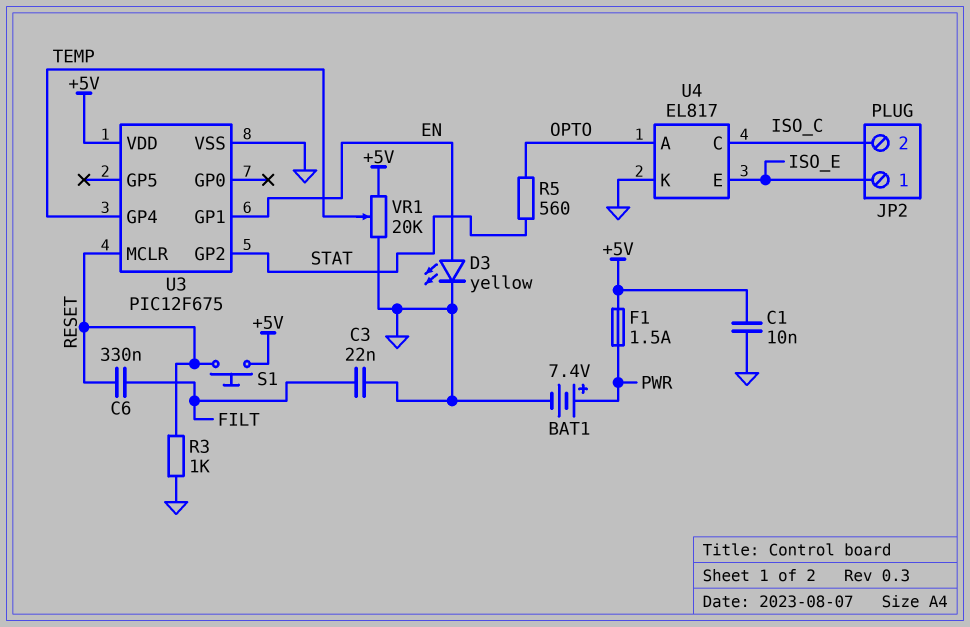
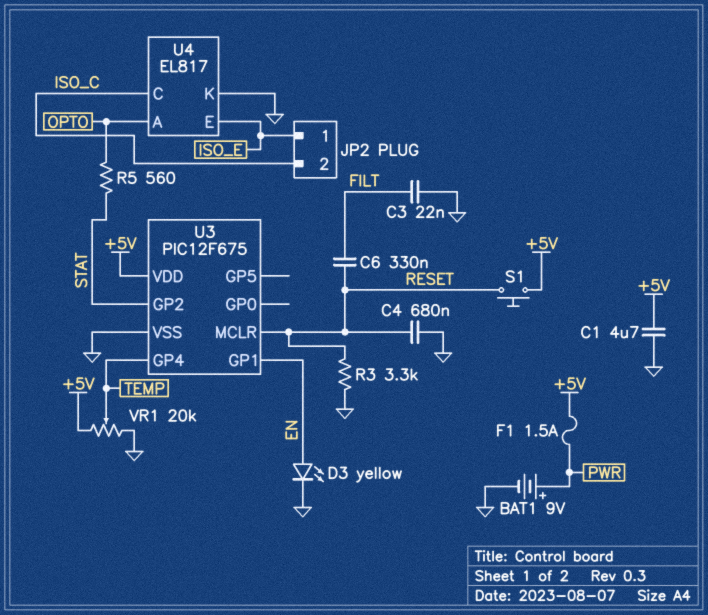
BAT1: 7.4V (plus PWR, minus GND) -> 9V (plus PWR, minus GND)
C1: 10nF (+5V, GND) -> 4.7uF (+5V, GND)
C4: none -> 680nF (GND, RESET)
R3: 1k (GND, RESET) -> 3.3k (GND, RESET)

